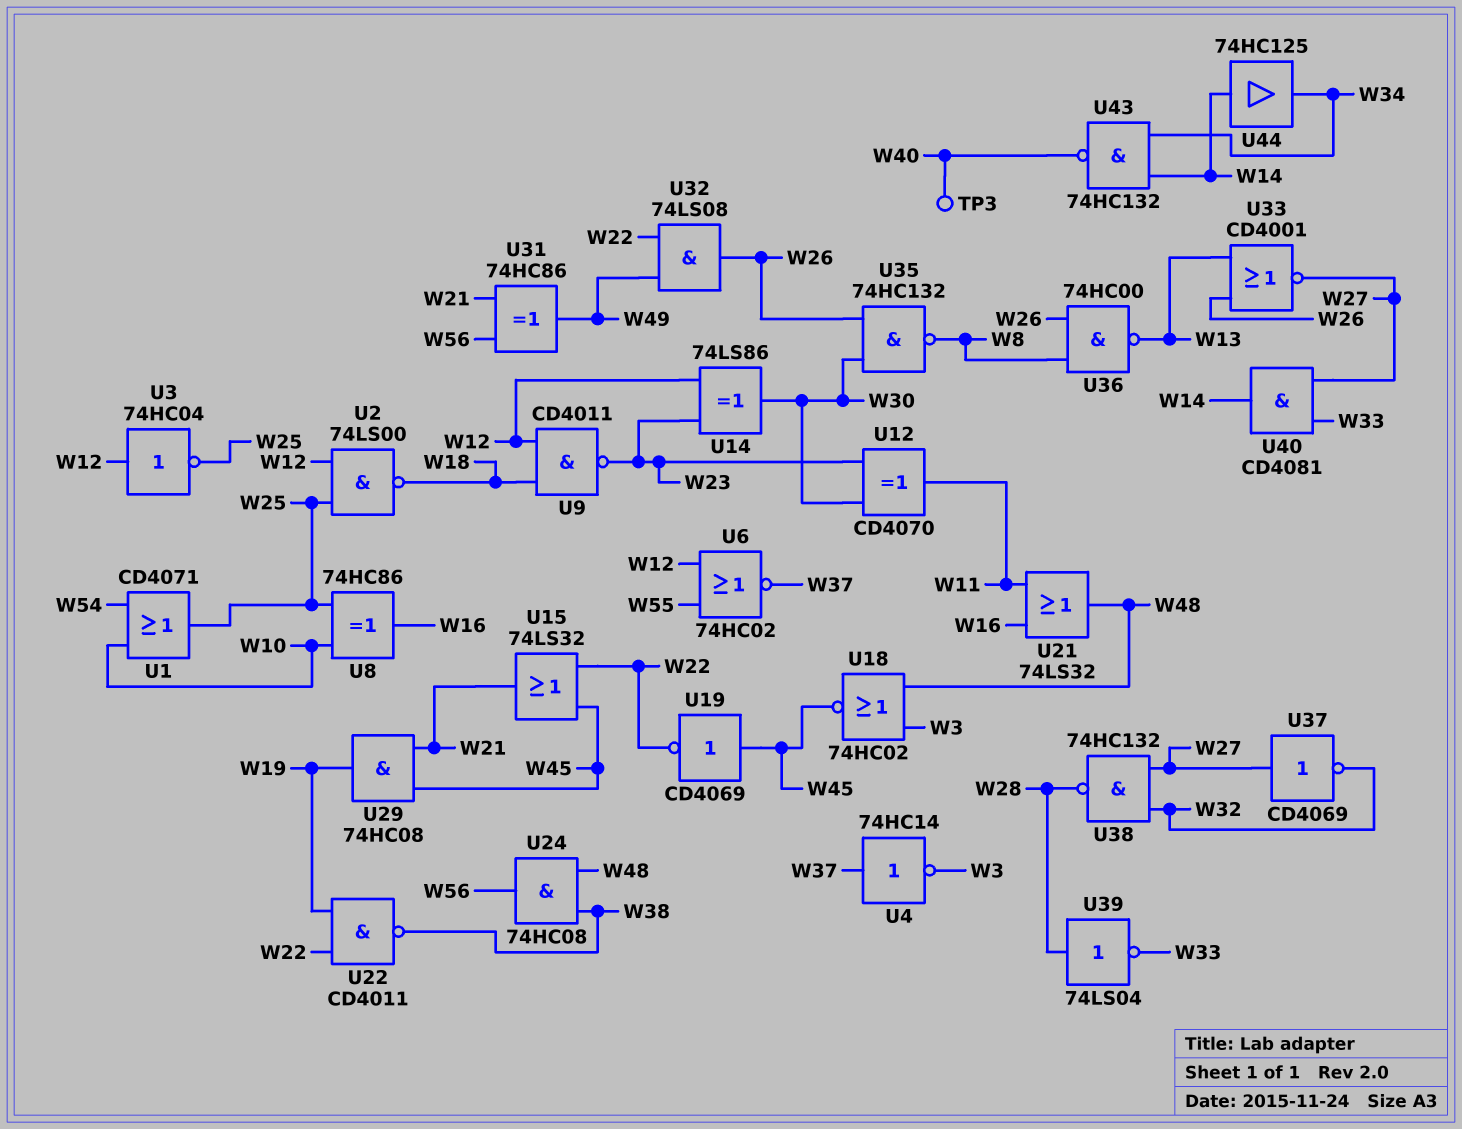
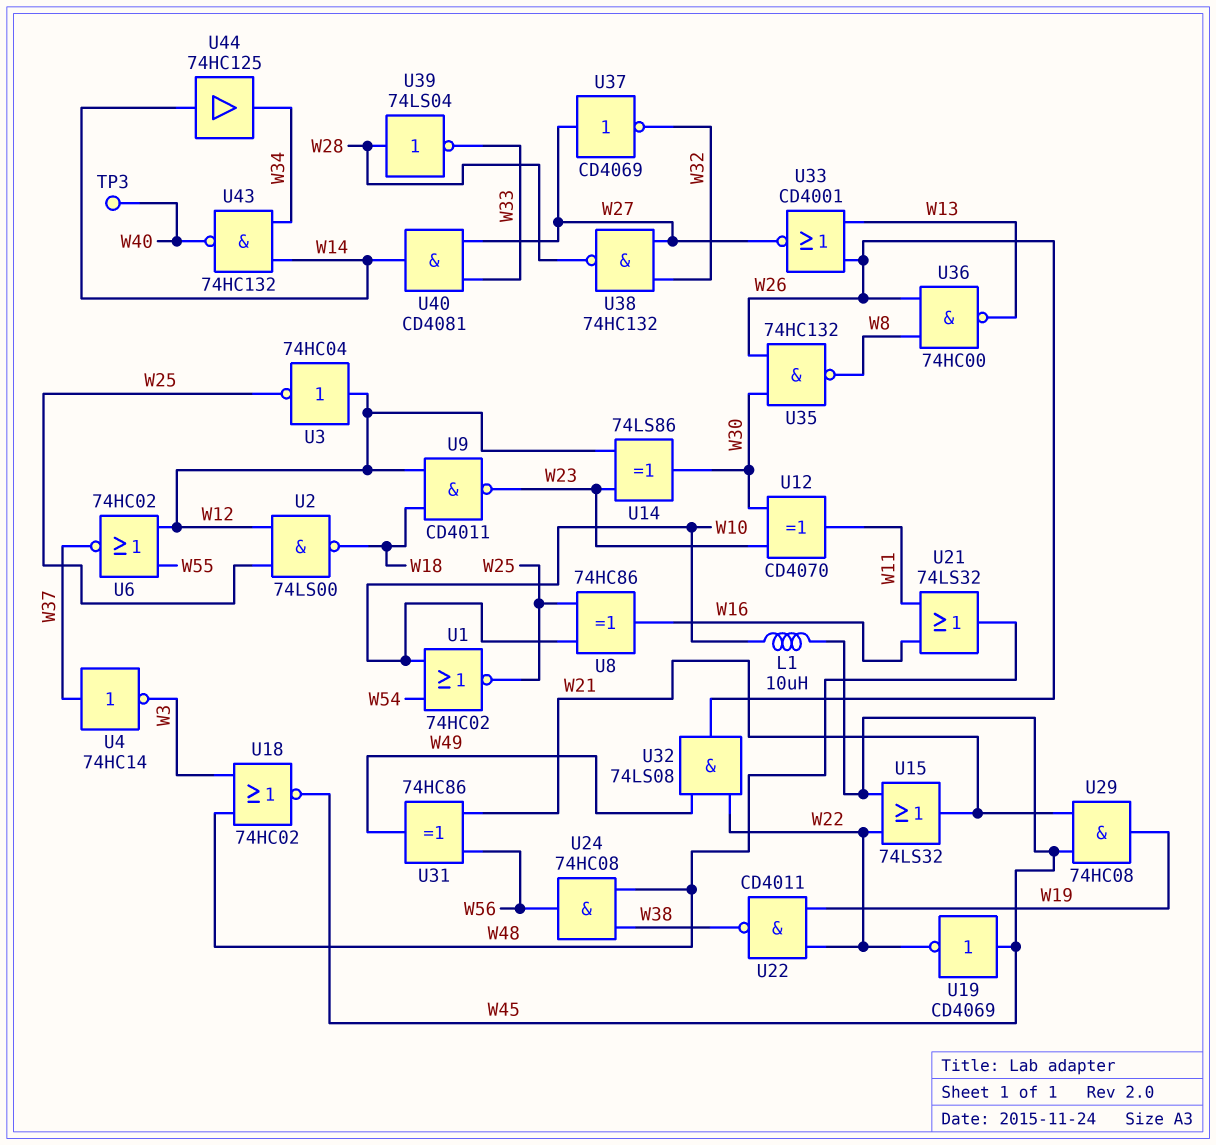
L1: none -> 10uH (W10, W45)
U1: OR CD4071 (in W10, in W54, out W25) -> NOR 74HC02 (in W10, in W54, out W25)

